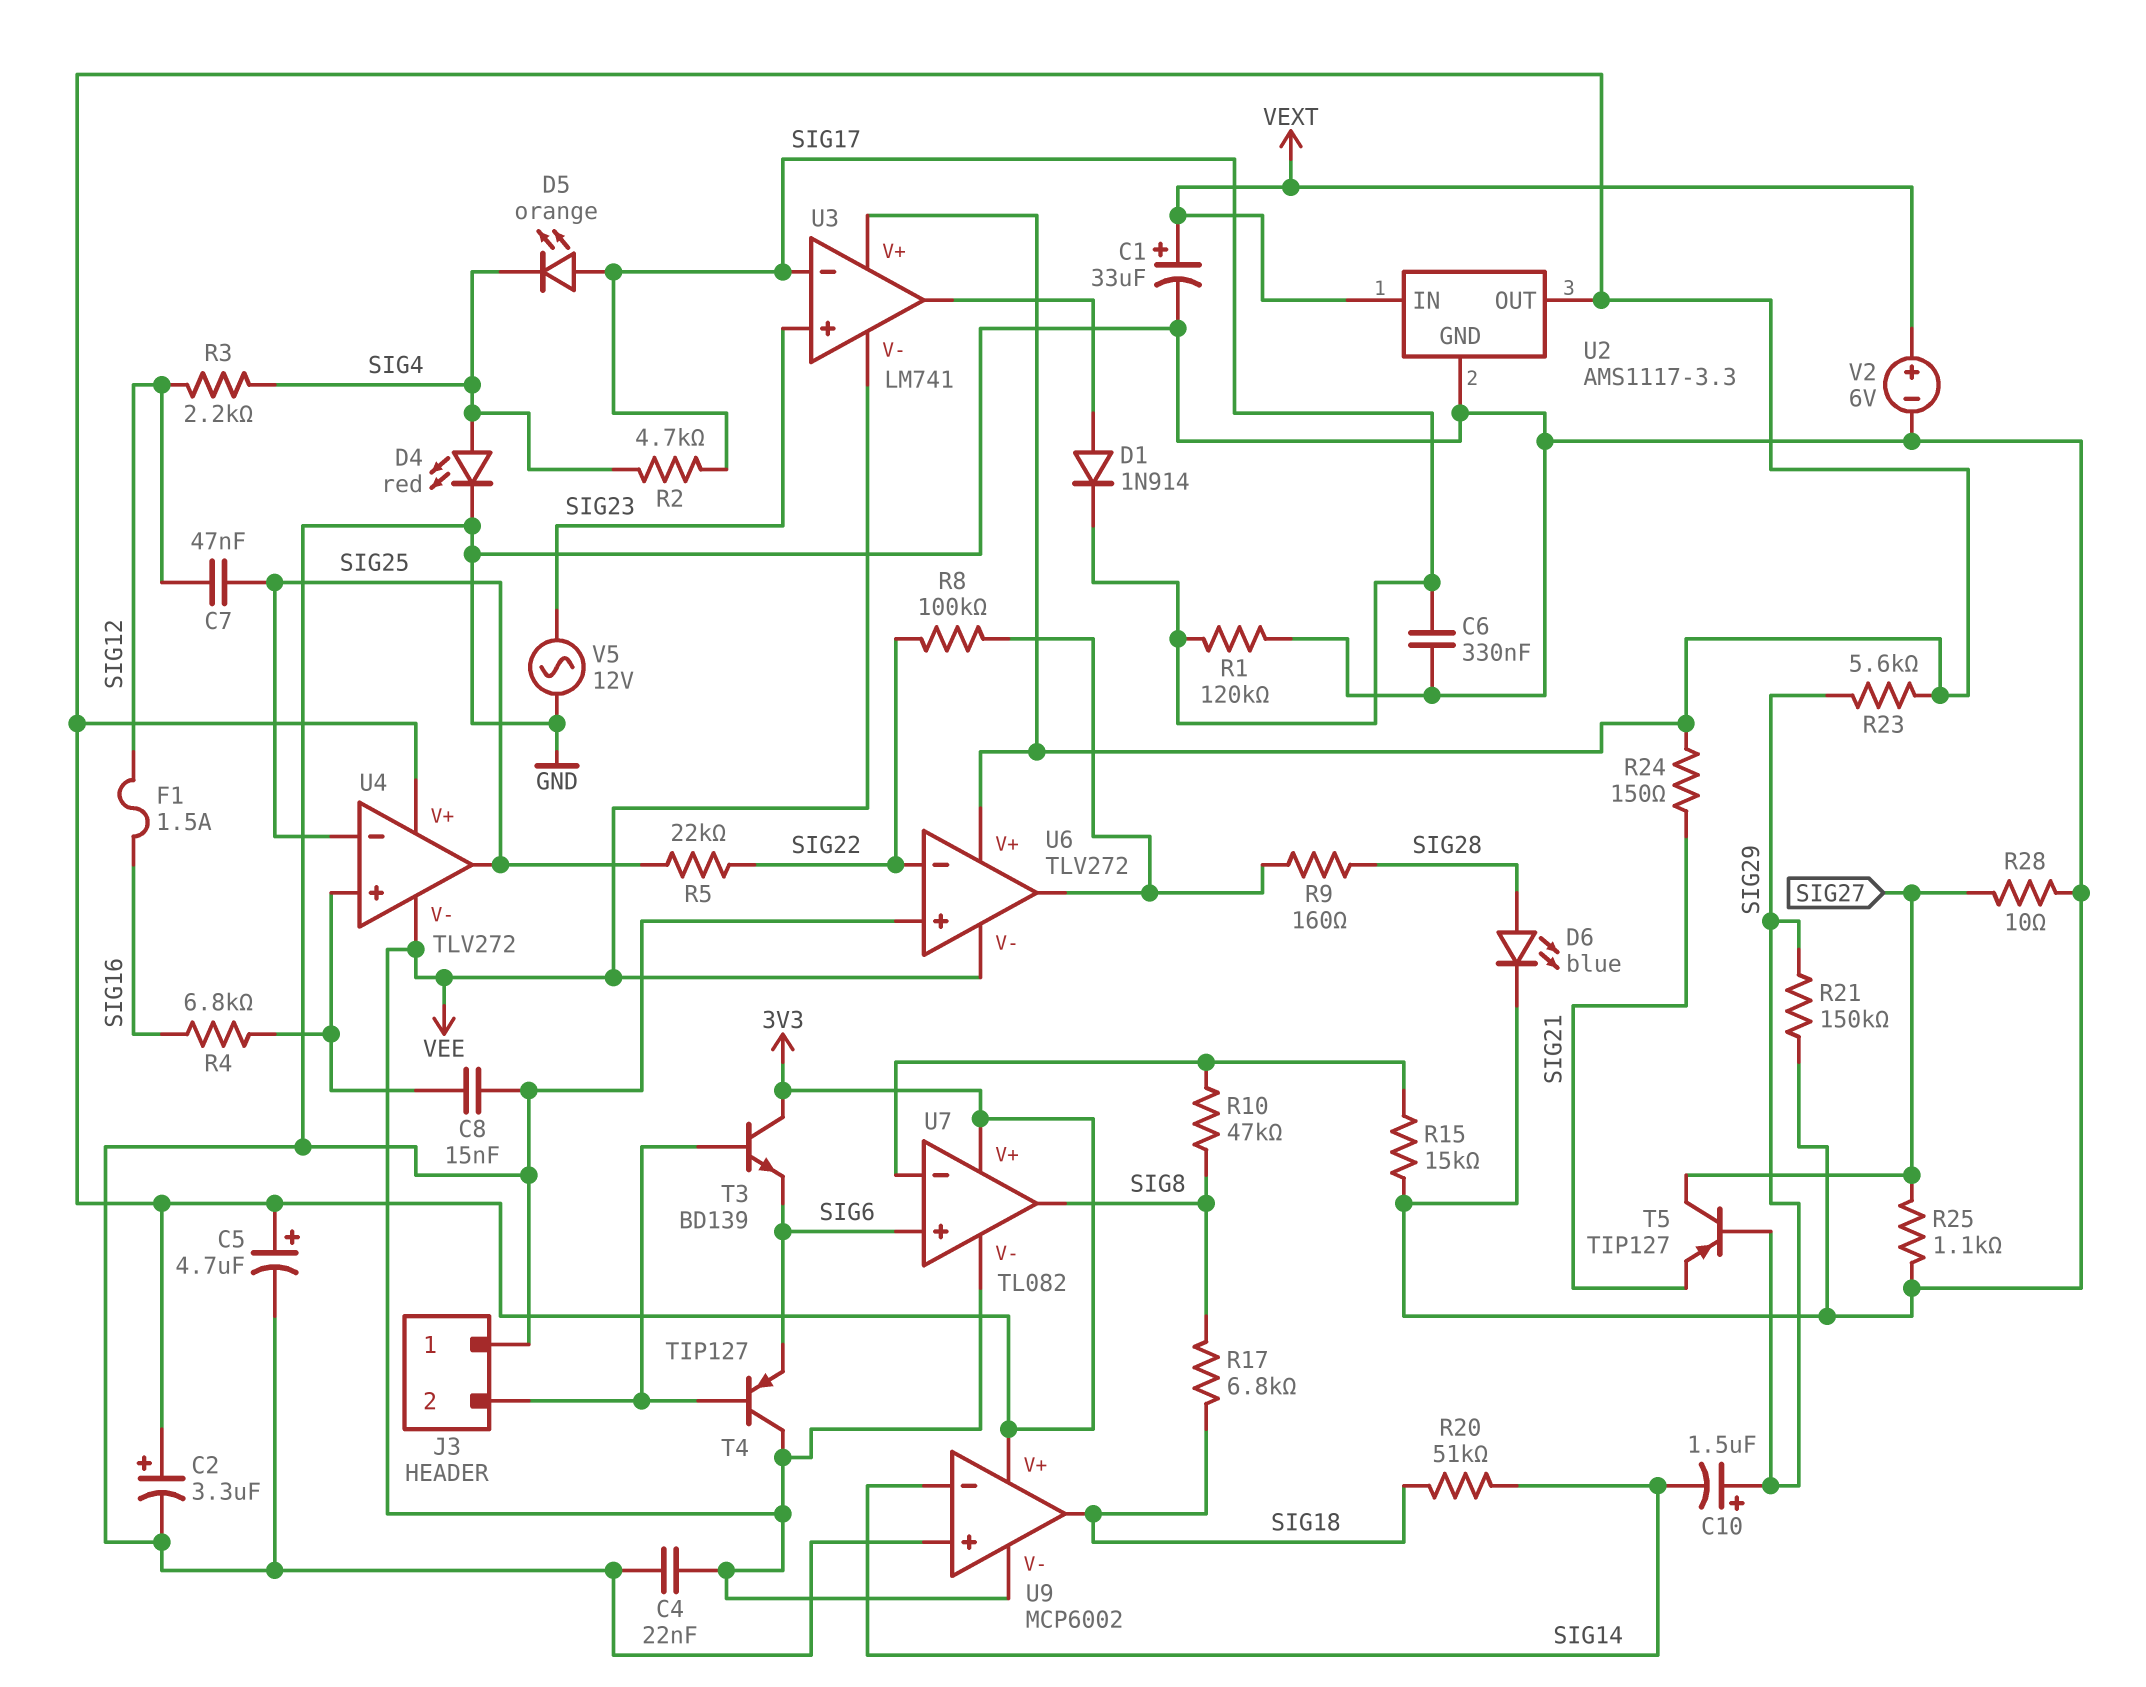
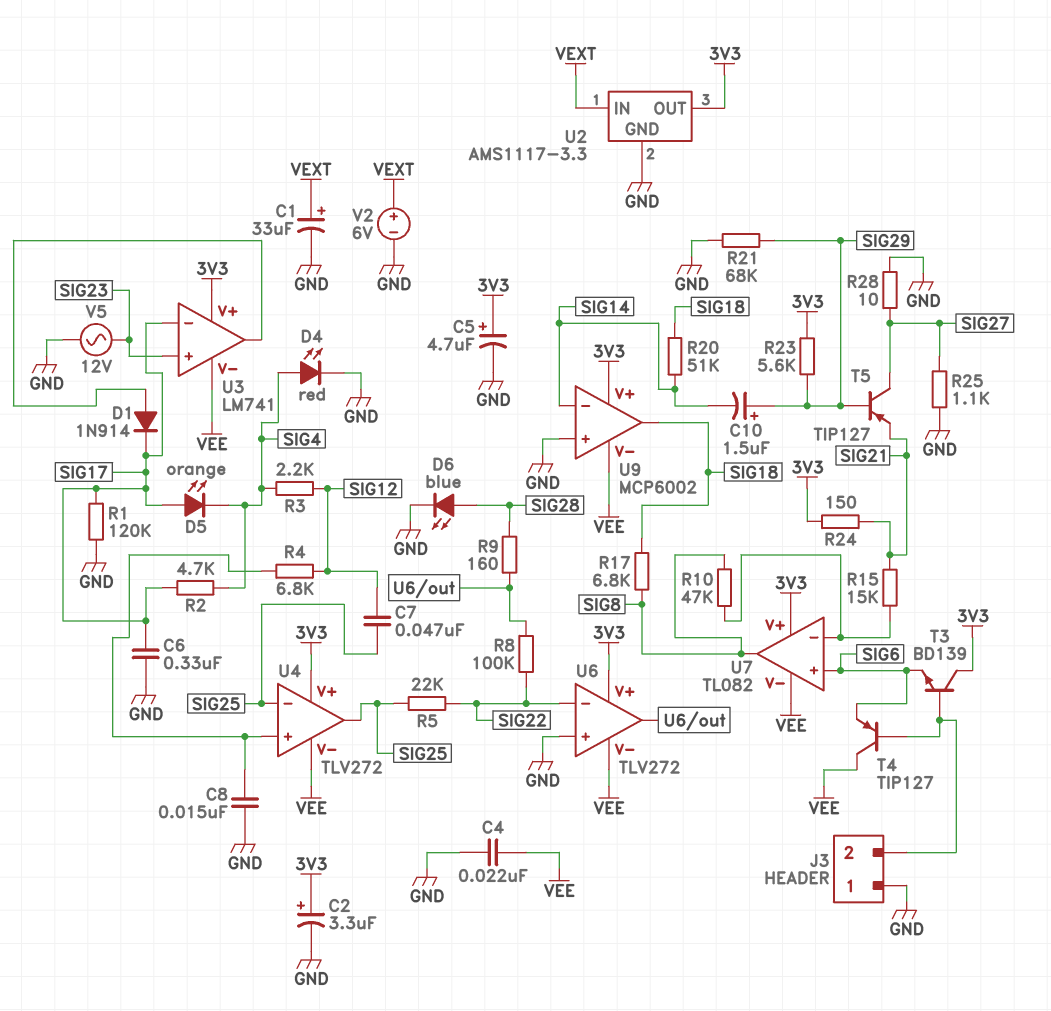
F1: 1.5A (SIG12, SIG16) -> none
R4: 6.8k (SIG16, U4/in+) -> 6.8k (SIG12, U4/in+)
R15: 15k (GND, U7/in-) -> 15k (SIG21, U7/in-)
R21: 150k (GND, SIG29) -> 68k (GND, SIG29)

